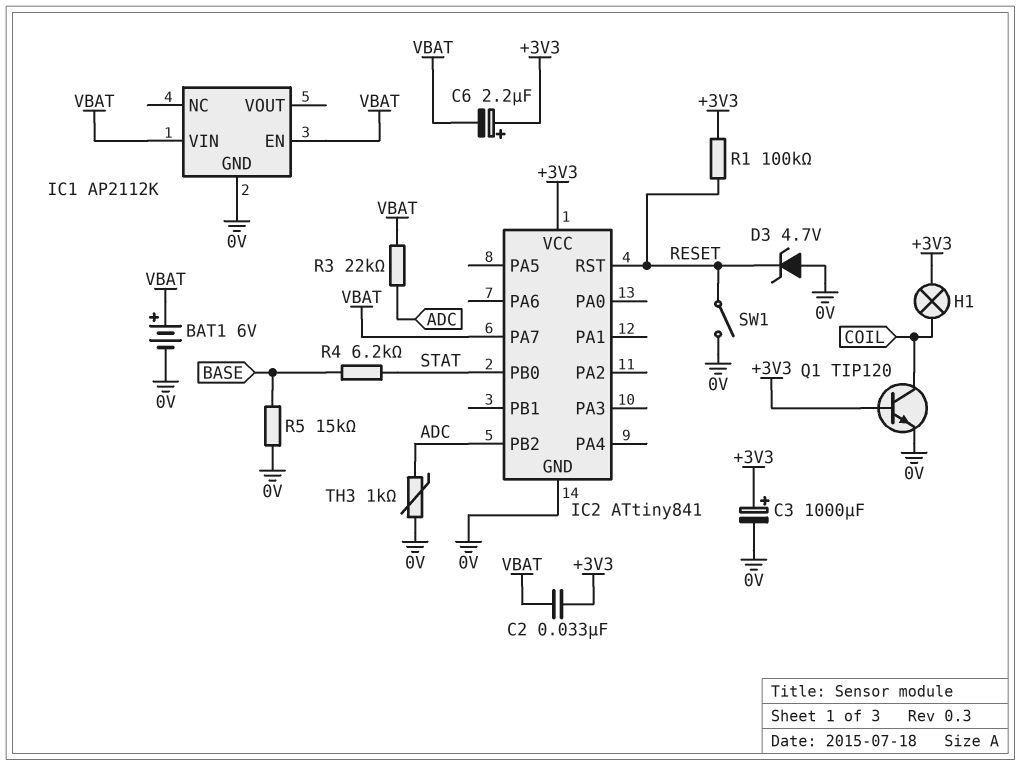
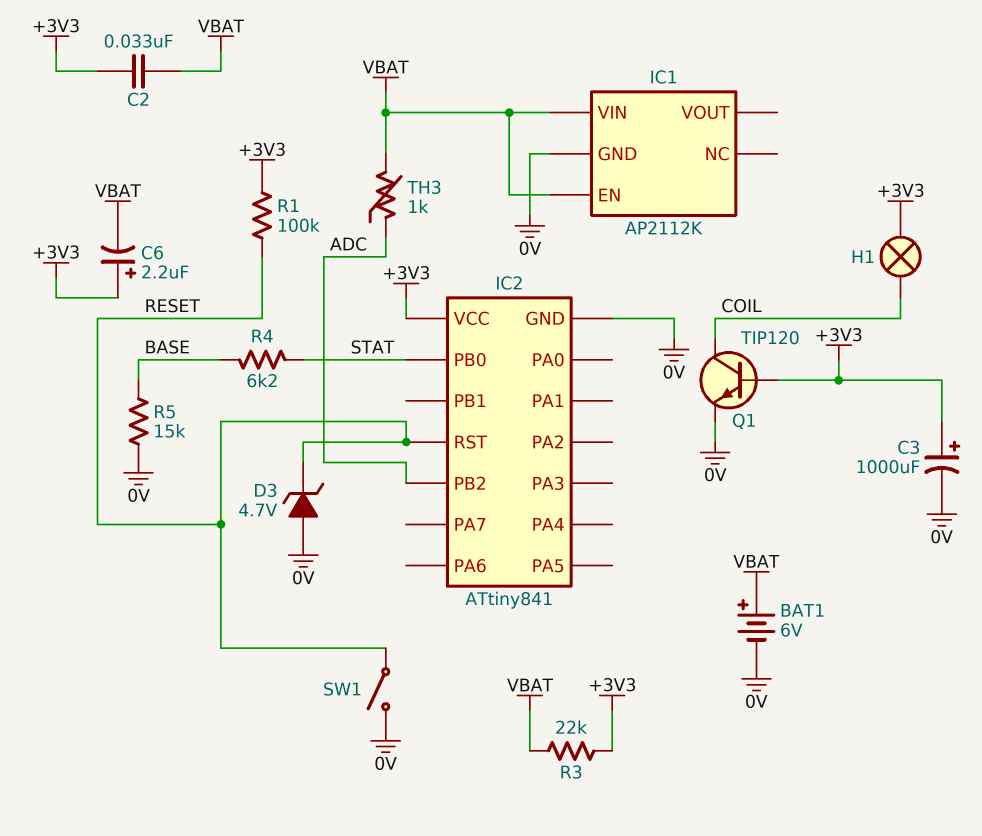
IC2 pin PA7: VBAT -> none
R3: 22k (ADC, VBAT) -> 22k (+3V3, VBAT)
TH3: 1k (0V, ADC) -> 1k (ADC, VBAT)

